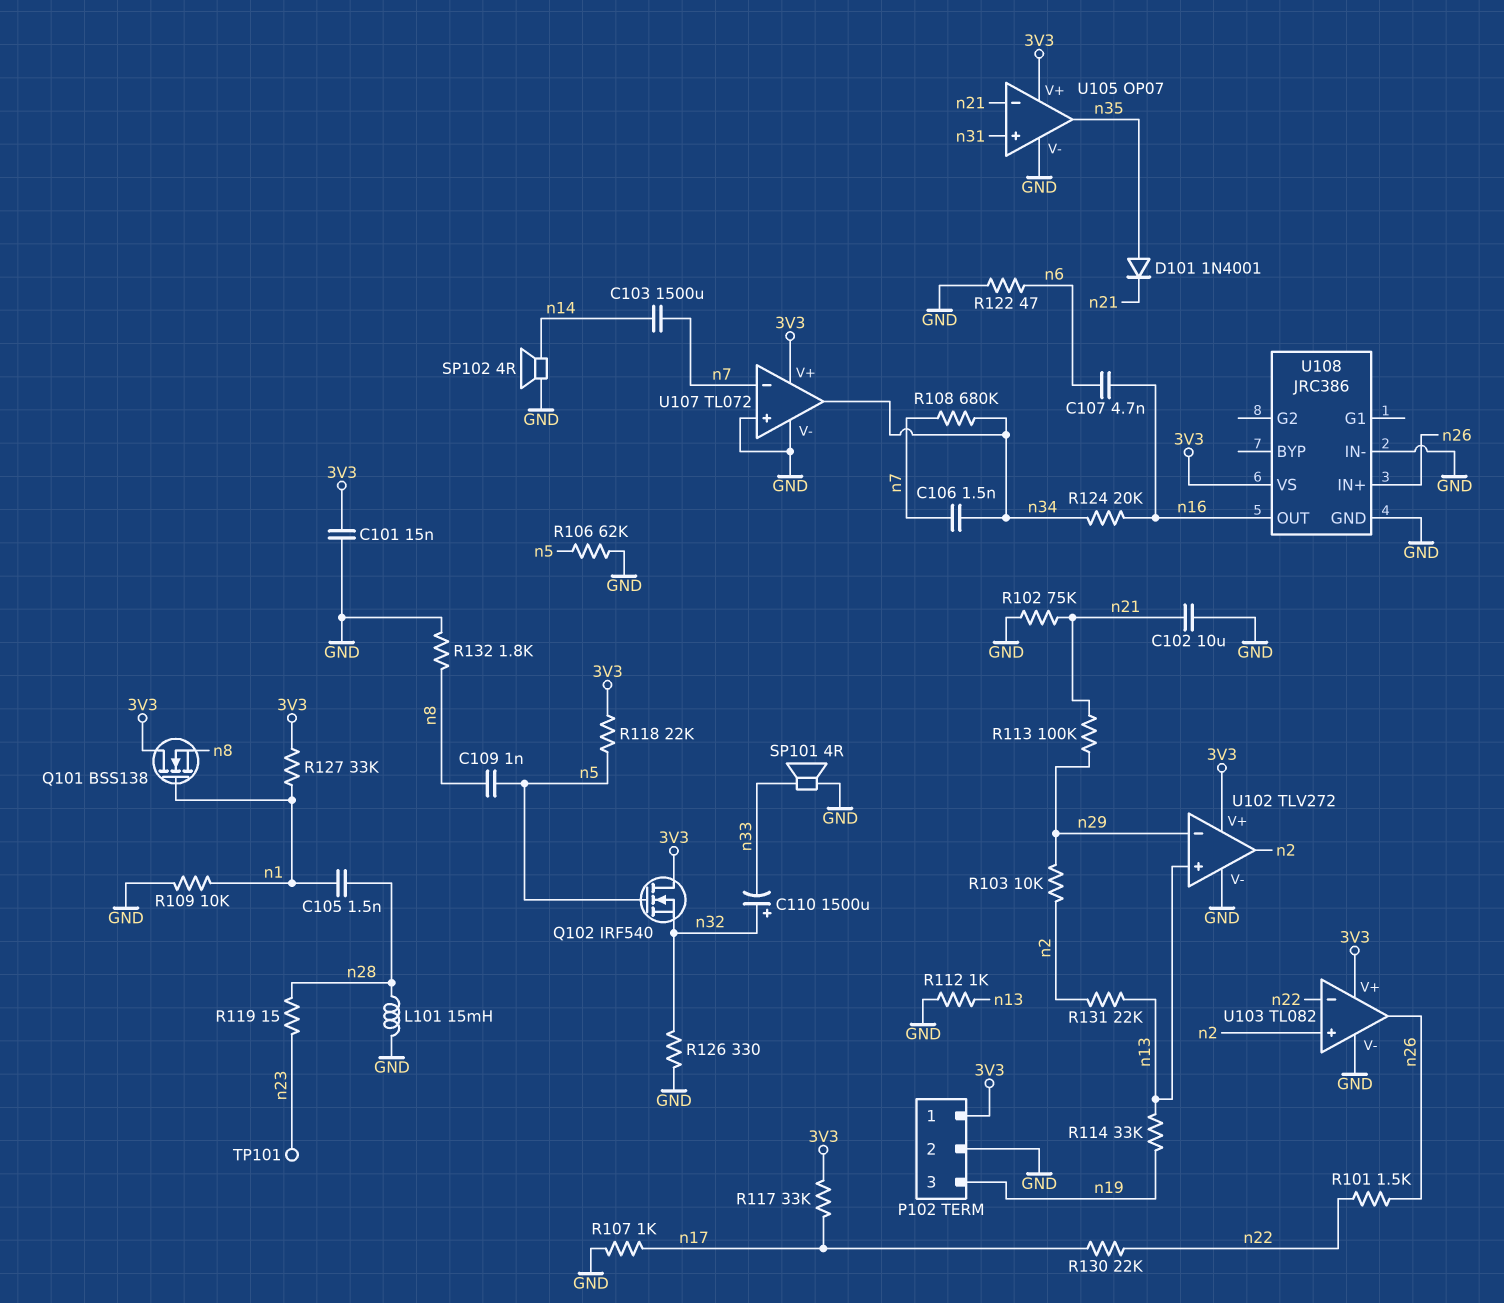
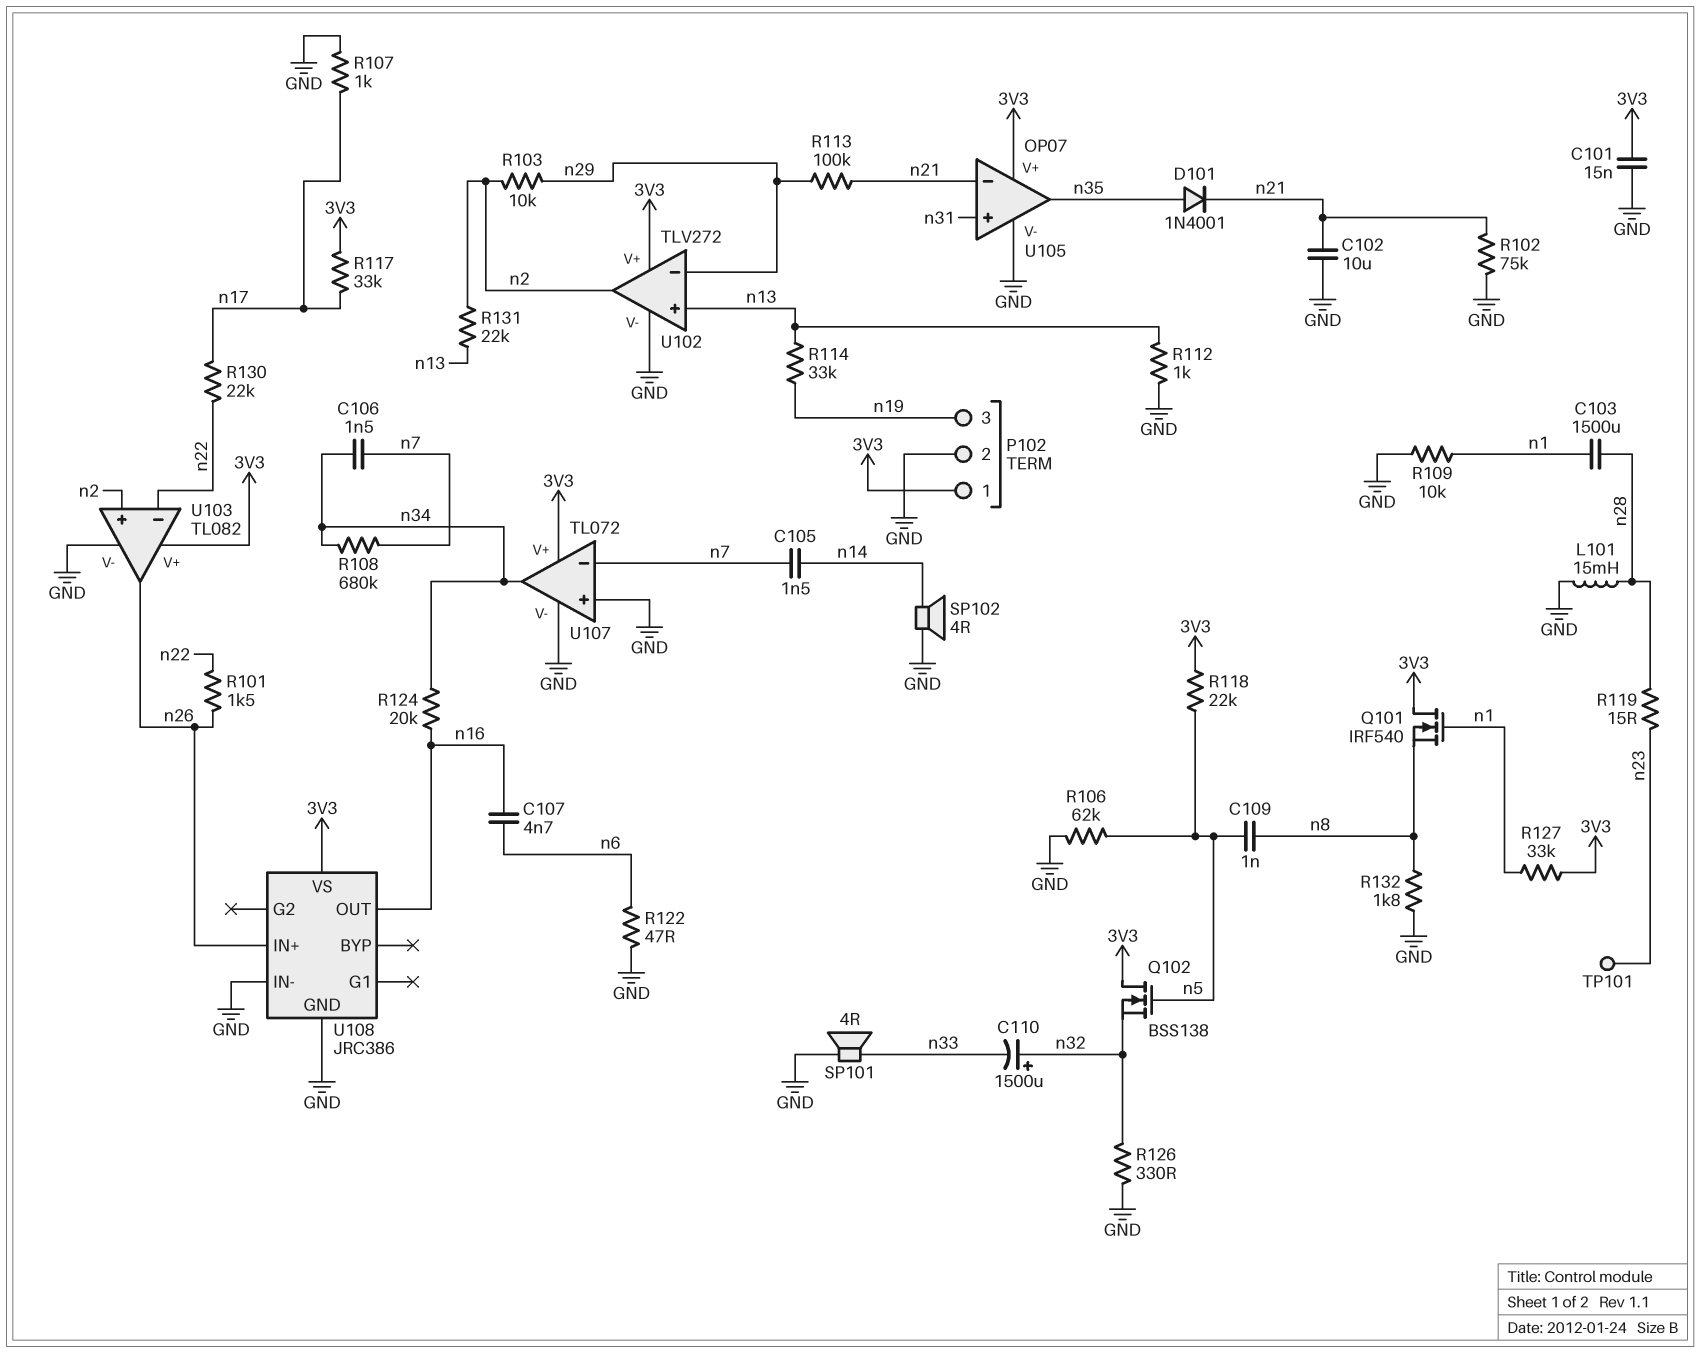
C103: 1500uF (n7, n14) -> 1500uF (n1, n28)
C105: 1.5nF (n1, n28) -> 1.5nF (n7, n14)
Q101: NMOS BSS138 (G n1, D 3V3, S n8) -> NMOS IRF540 (G n1, D 3V3, S n8)
Q102: NMOS IRF540 (G n5, D 3V3, S n32) -> NMOS BSS138 (G n5, D 3V3, S n32)

